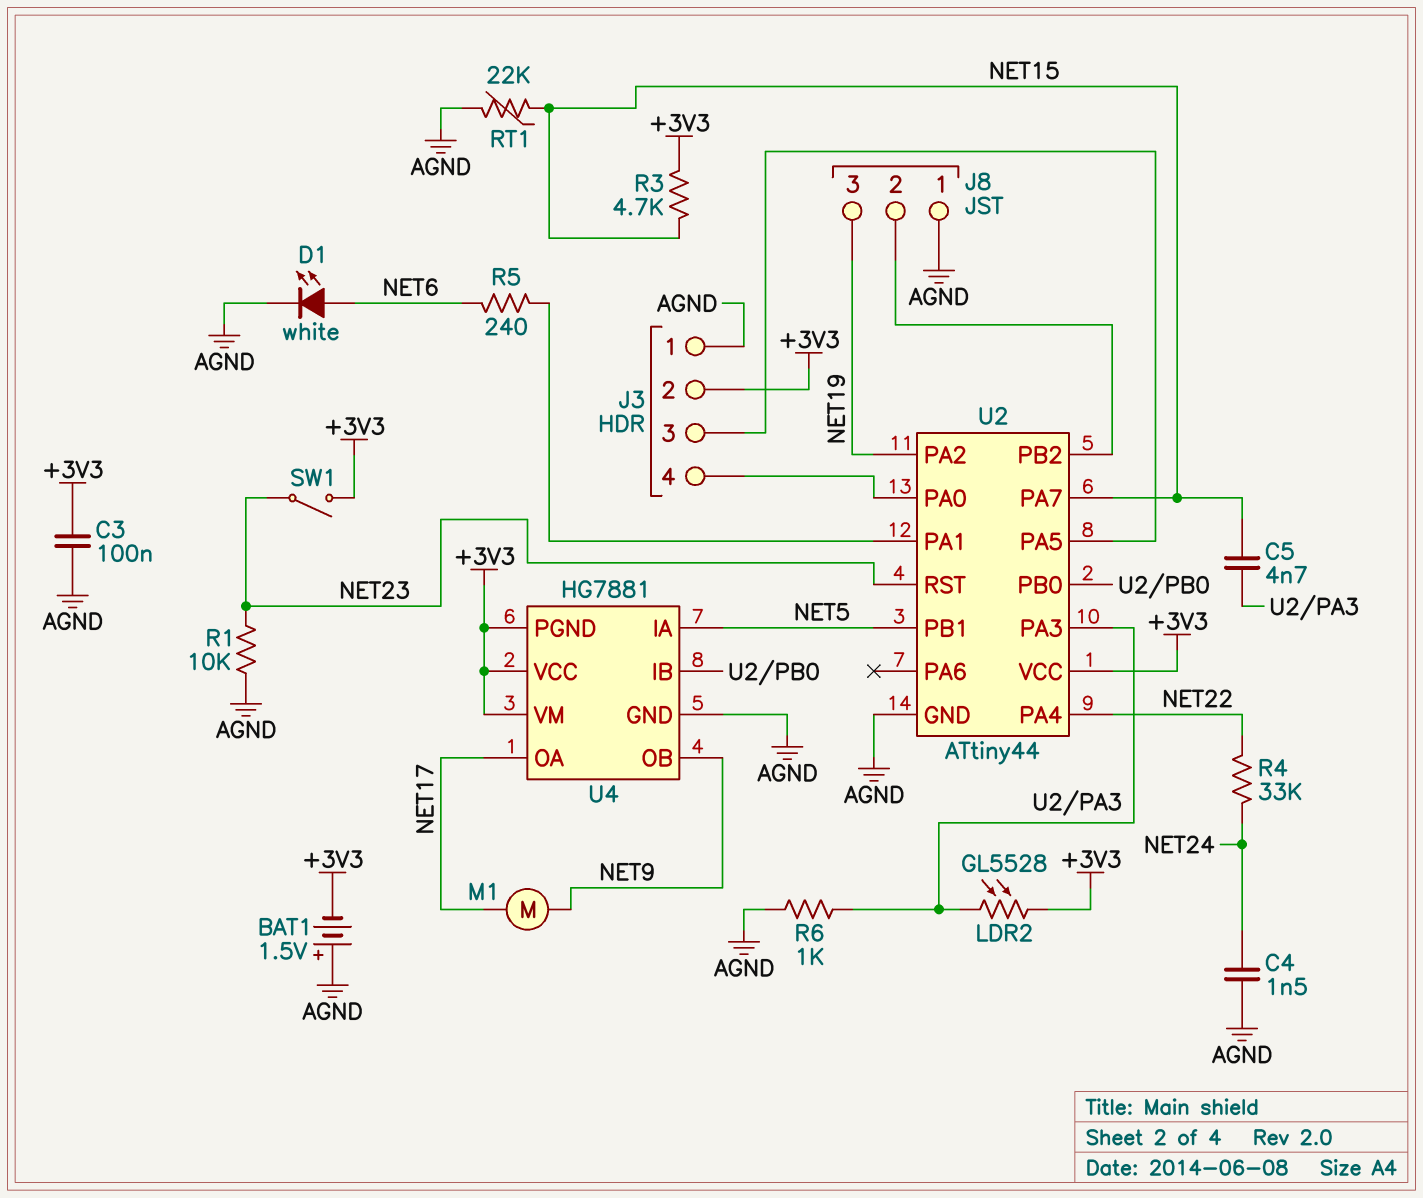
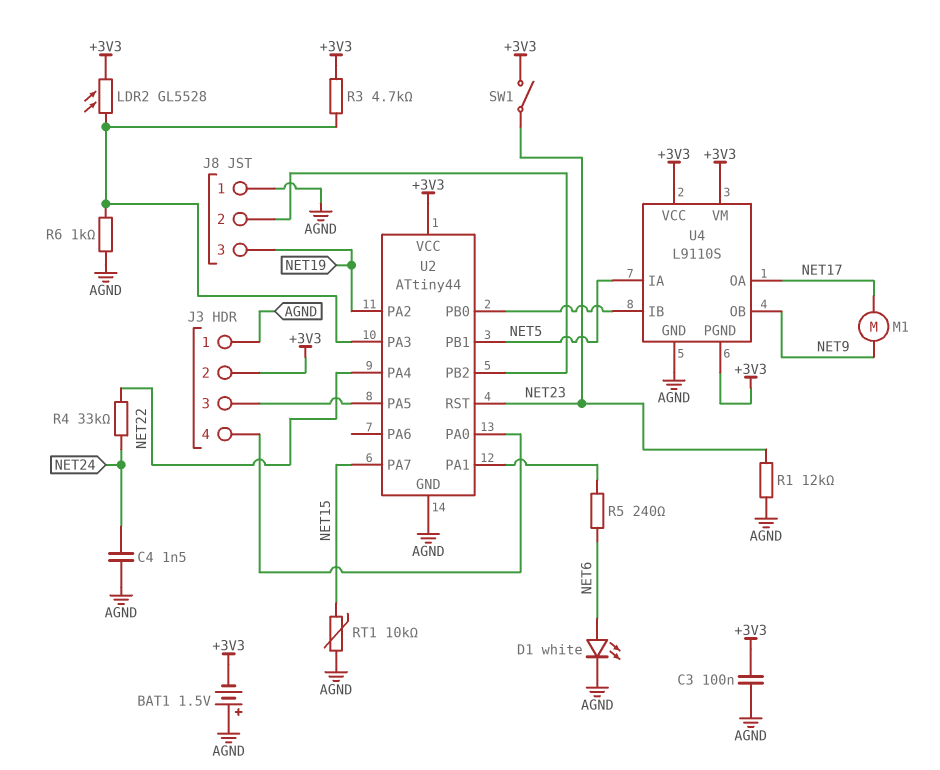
C5: 4.7nF (NET15, U2/PA3) -> none
R1: 10k (AGND, NET23) -> 12k (AGND, NET23)
R3: 4.7k (+3V3, NET15) -> 4.7k (+3V3, U2/PA3)
RT1: 22k (AGND, NET15) -> 10k (AGND, NET15)
U4: HG7881 -> L9110S

